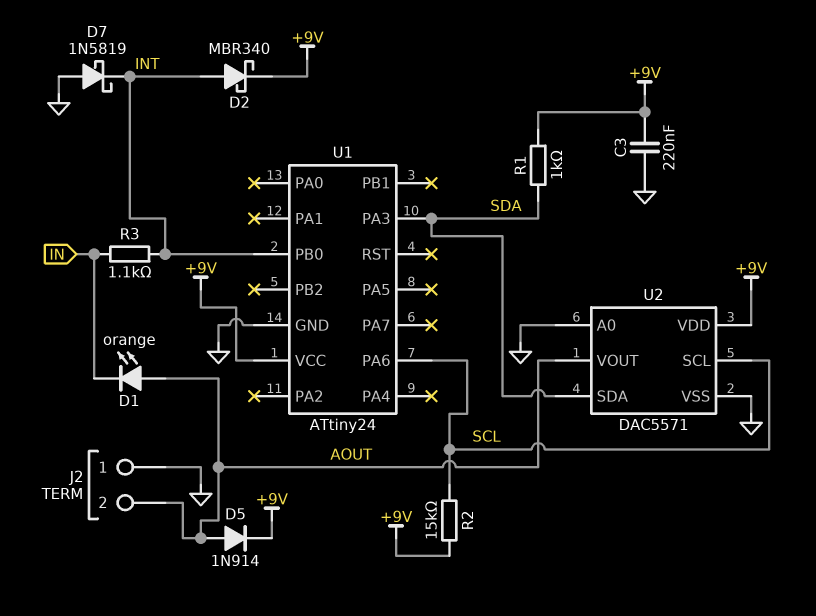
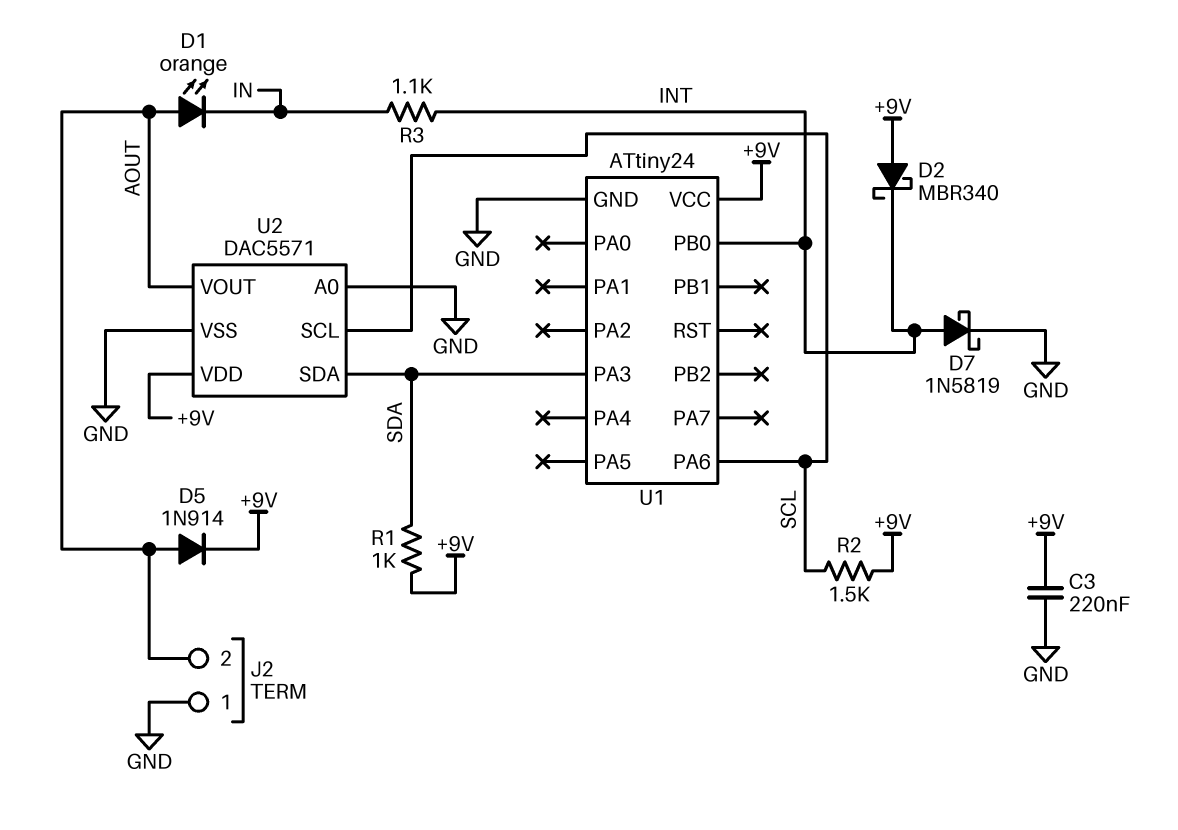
D2: schottky MBR340 (A INT, K +9V) -> schottky MBR340 (A +9V, K INT)
D7: schottky 1N5819 (A GND, K INT) -> schottky 1N5819 (A INT, K GND)
R2: 15k (+9V, SCL) -> 1.5k (+9V, SCL)

